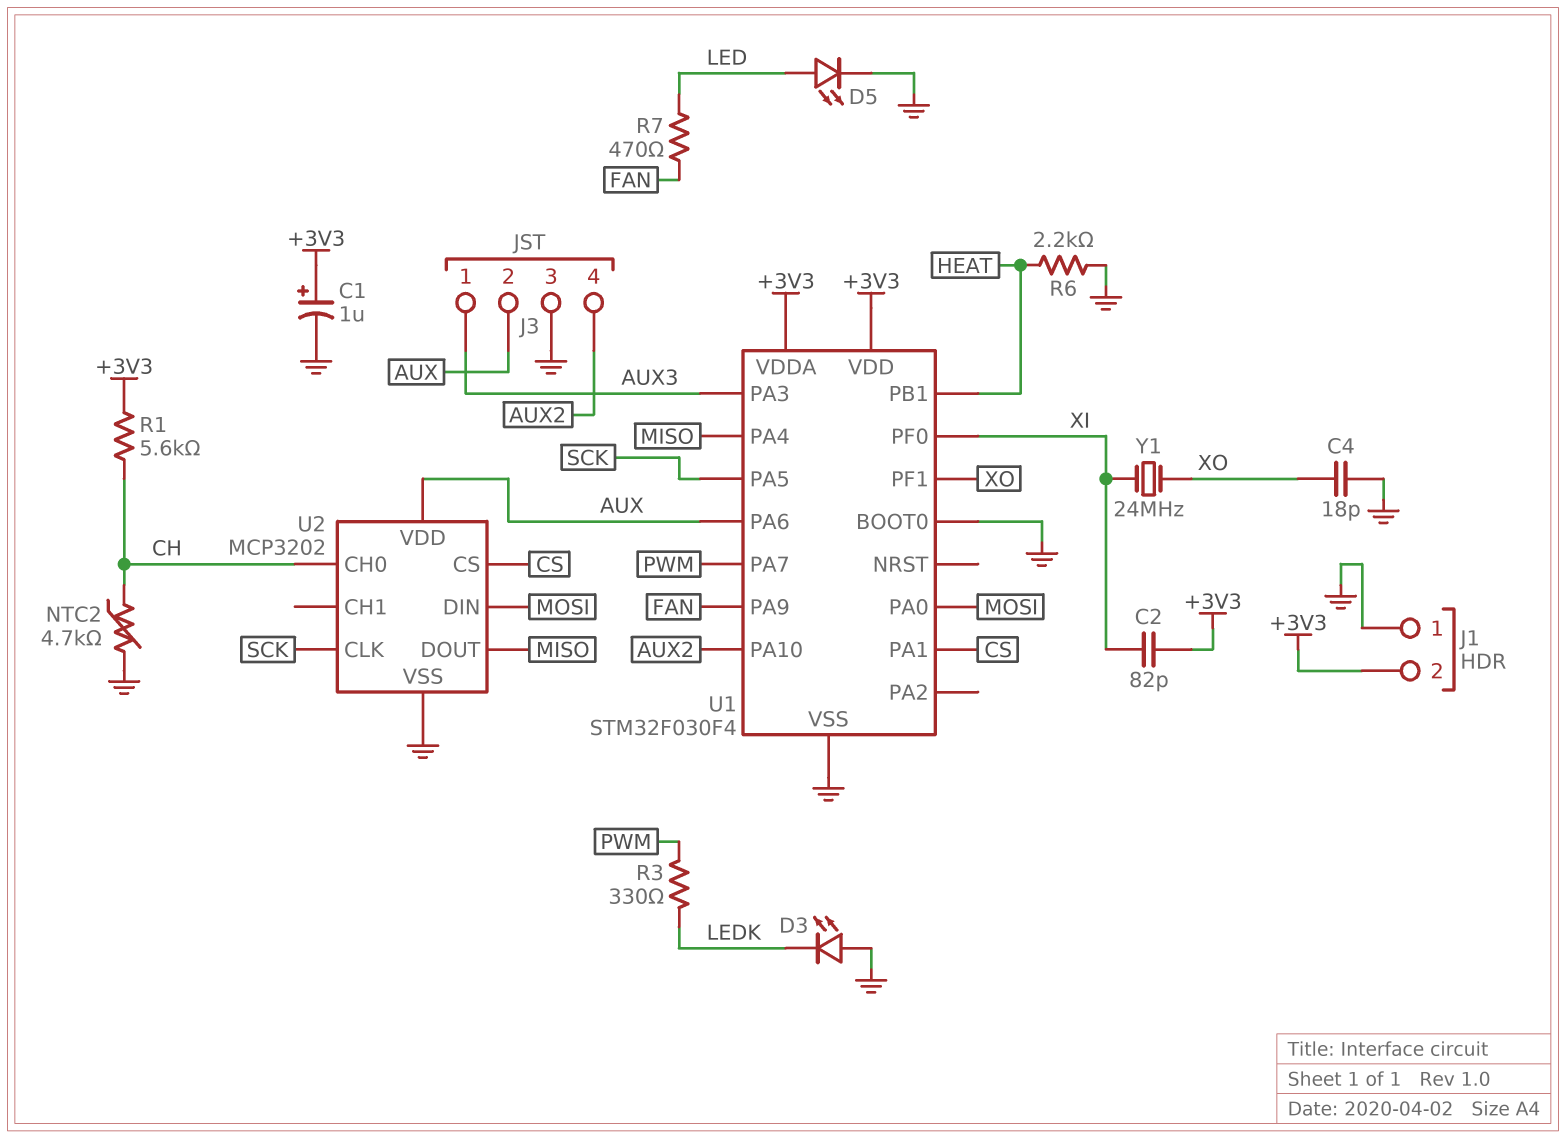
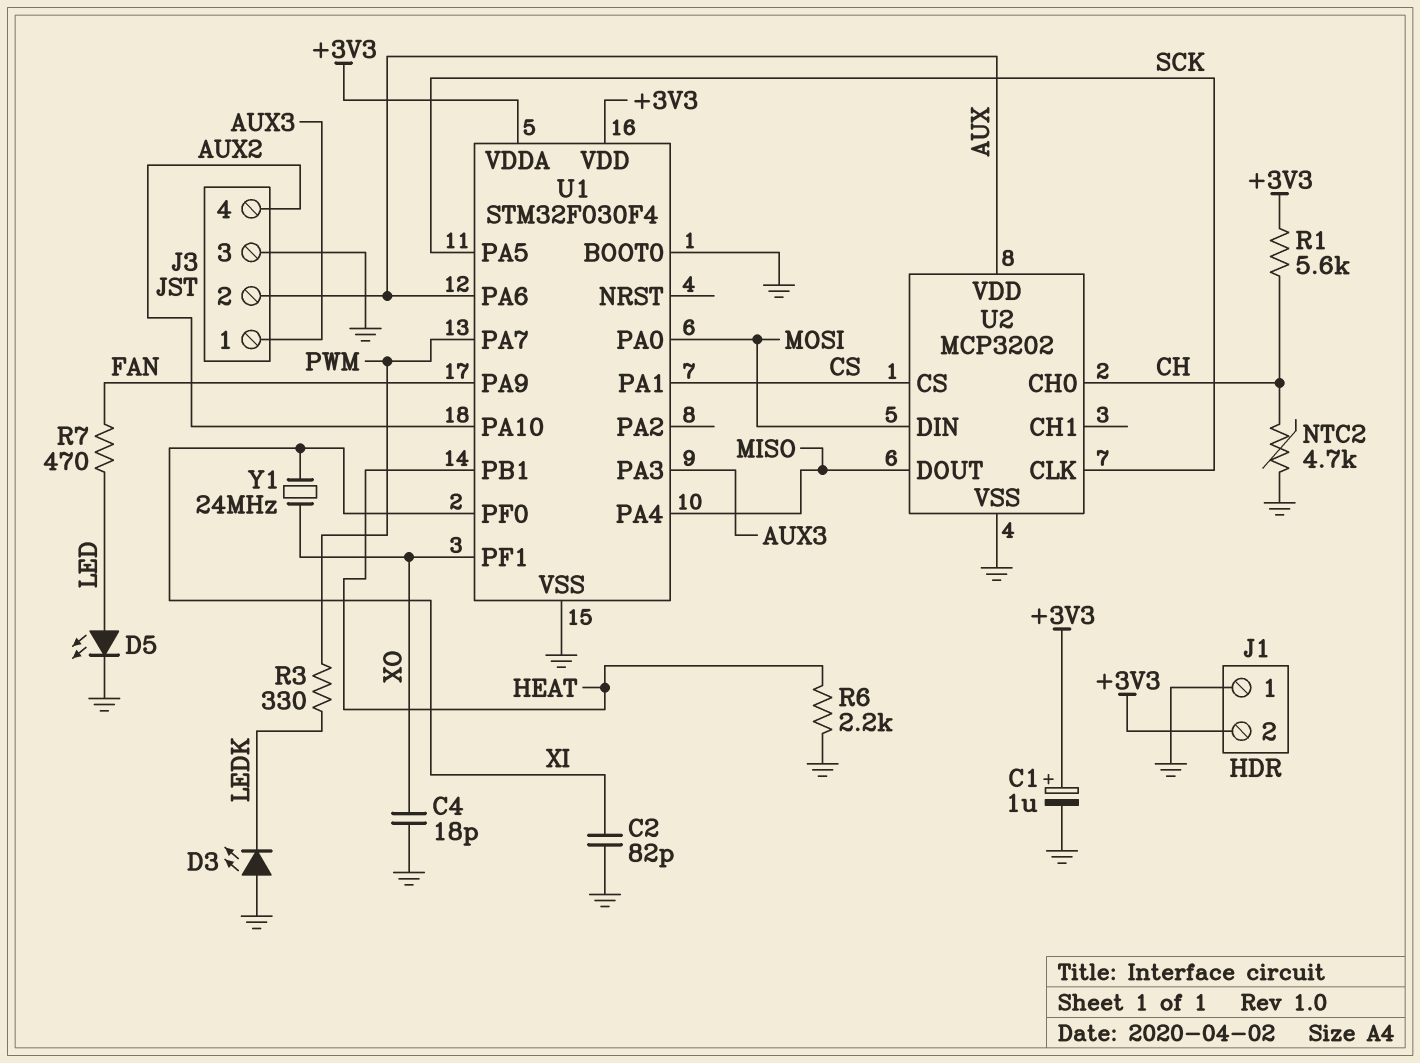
C2: 82pF (+3V3, XI) -> 82pF (GND, XI)

